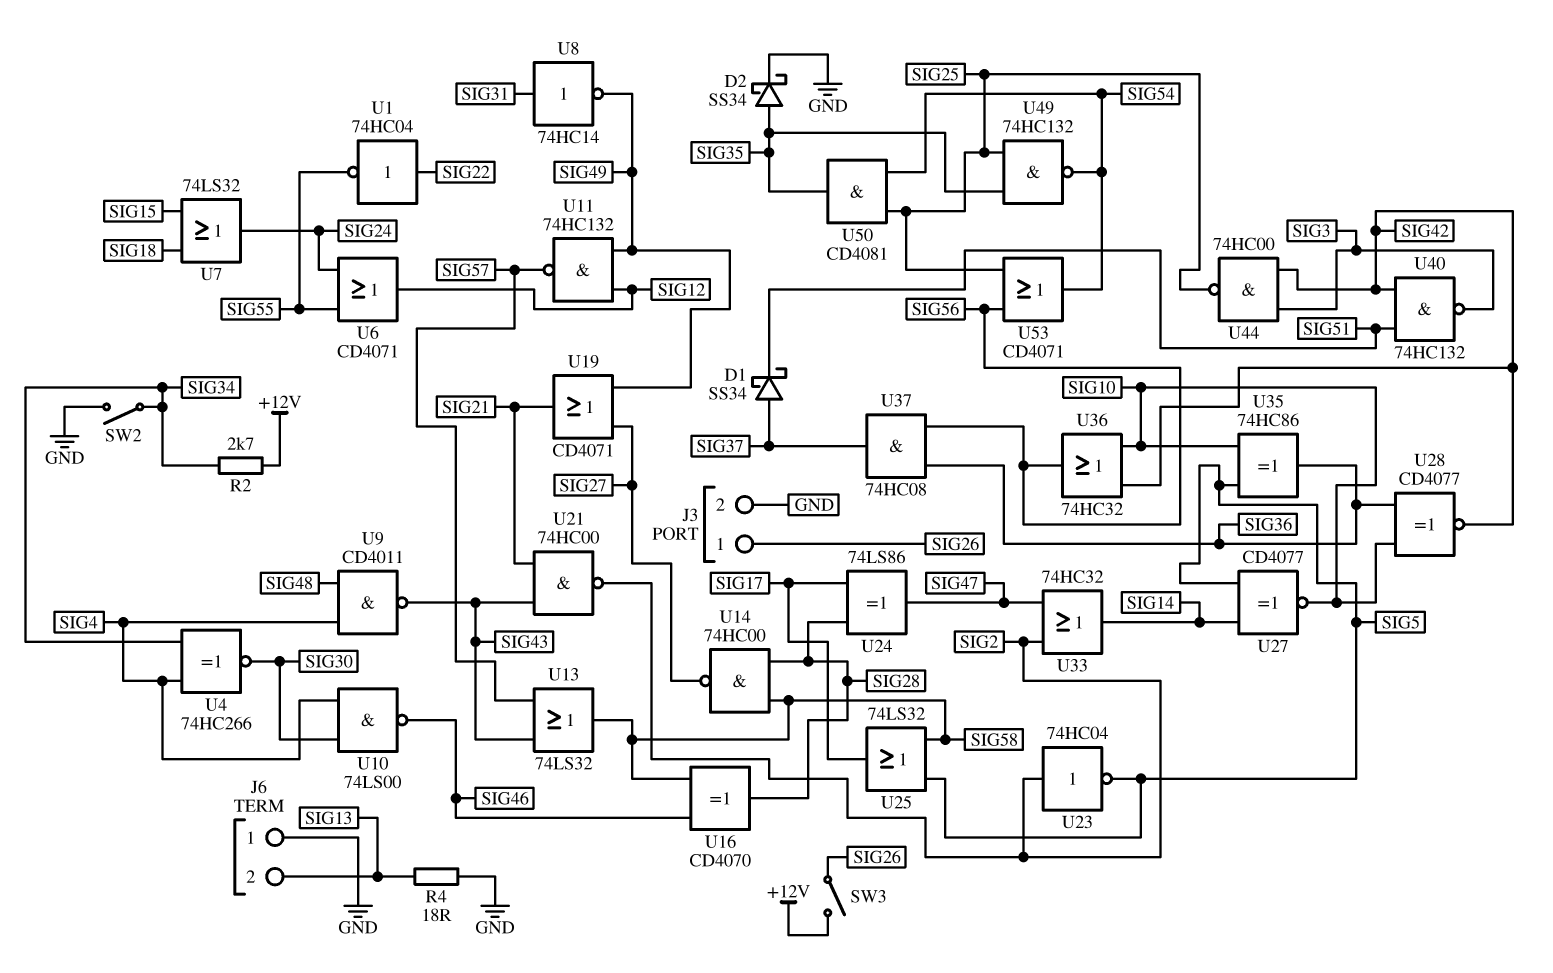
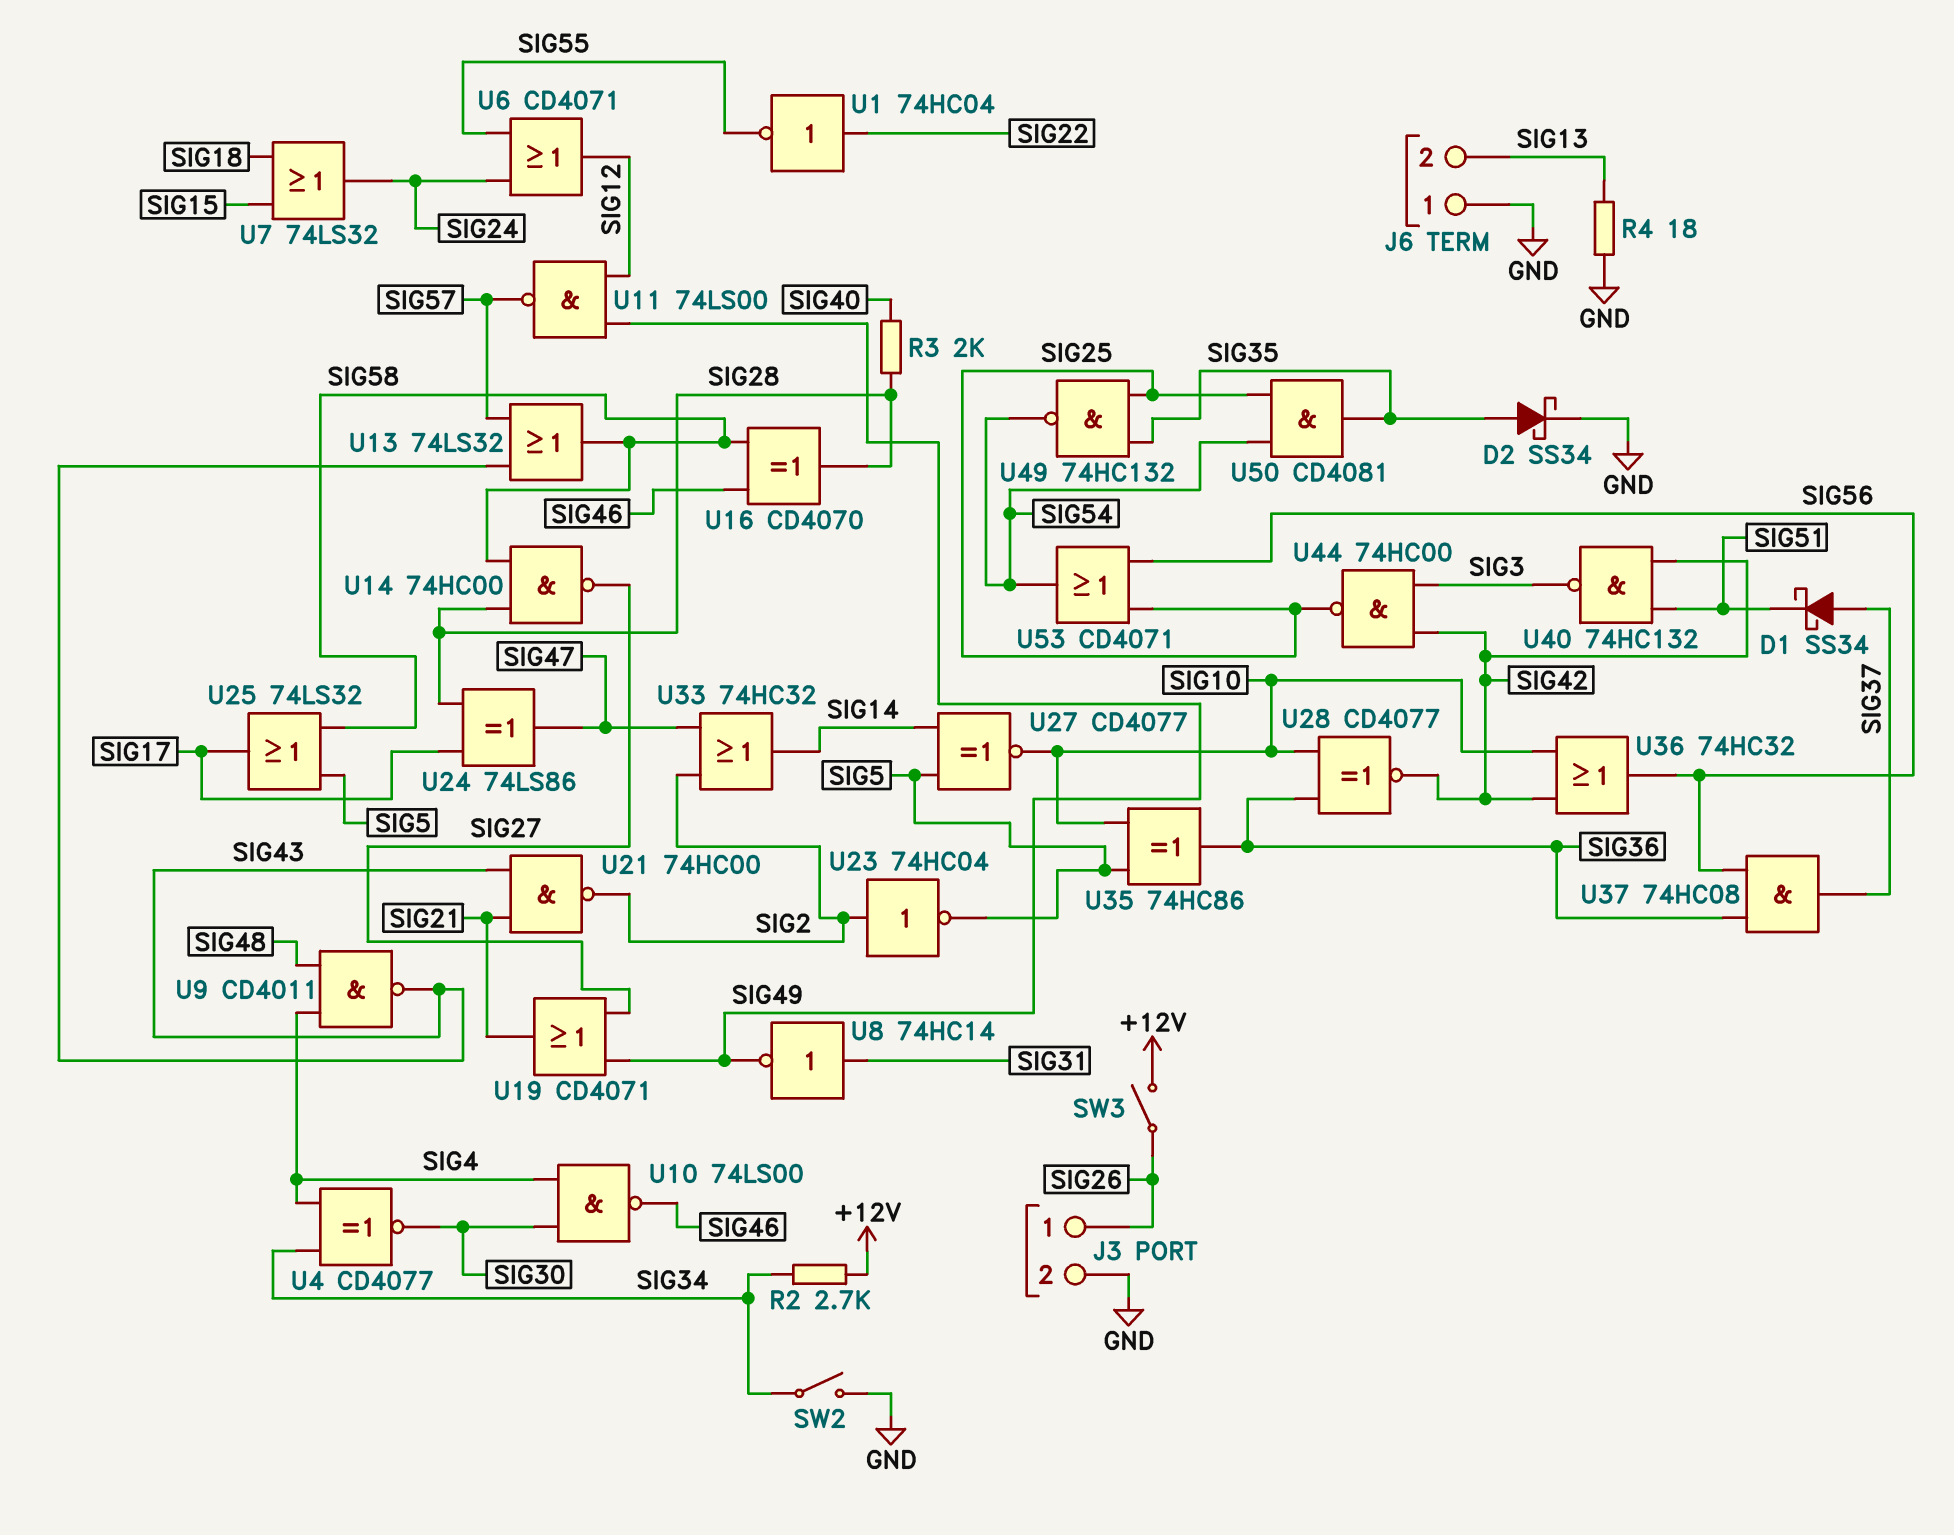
R3: none -> 2k (SIG28, SIG40)
U4: XNOR 74HC266 (in SIG4, in SIG34, out SIG30) -> XNOR CD4077 (in SIG4, in SIG34, out SIG30)
U11: NAND 74HC132 (in SIG12, in SIG49, out SIG57) -> NAND 74LS00 (in SIG12, in SIG49, out SIG57)

